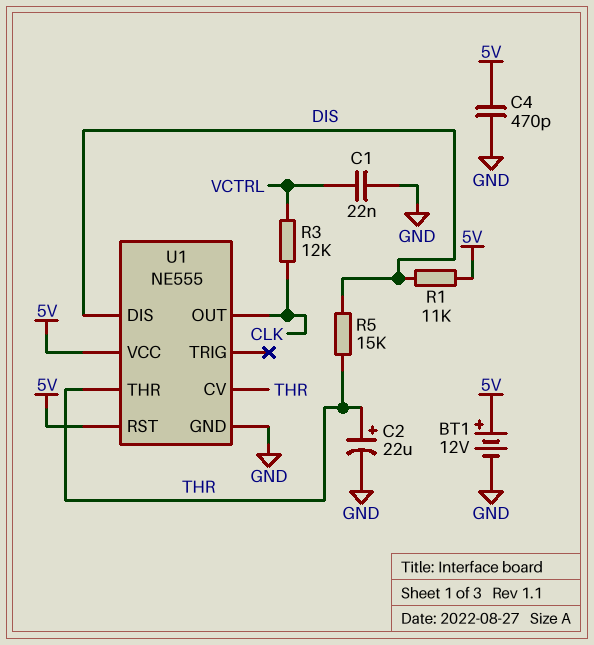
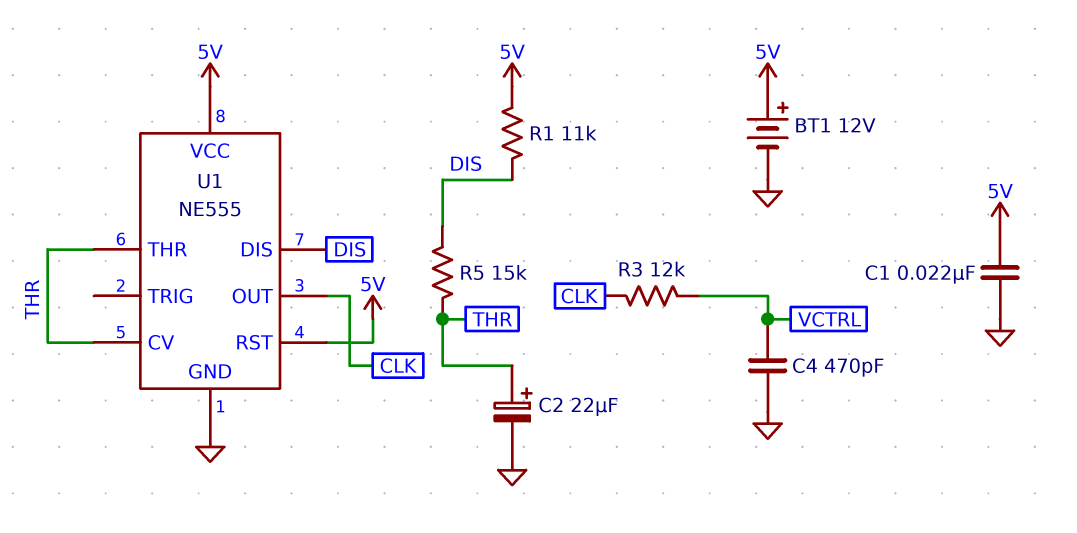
C1: 22nF (GND, VCTRL) -> 22nF (5V, GND)
C4: 470pF (5V, GND) -> 470pF (GND, VCTRL)

